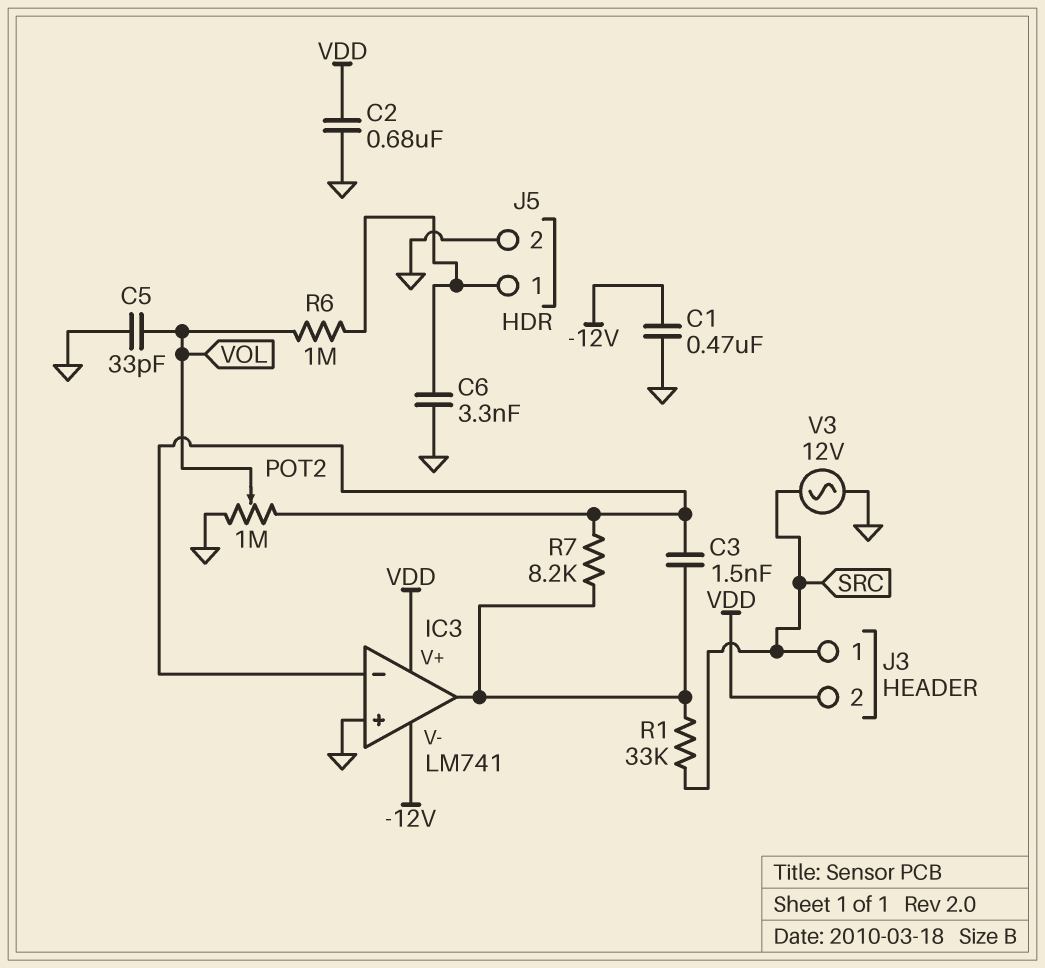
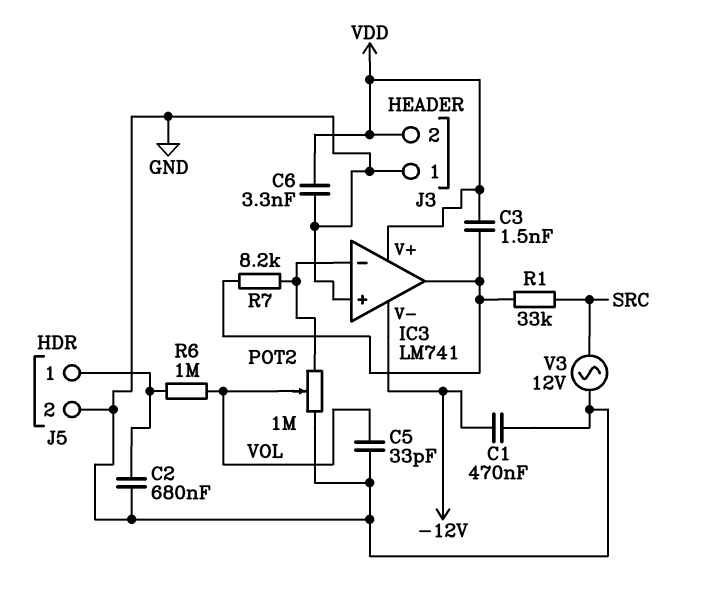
C2: 680nF (GND, VDD) -> 680nF (GND, J5/1)
C3: 1.5nF (IC3/in-, IC3/out) -> 1.5nF (IC3/out, VDD)
C6: 3.3nF (GND, J5/1) -> 3.3nF (GND, VDD)
J3 pin 1: SRC -> GND

